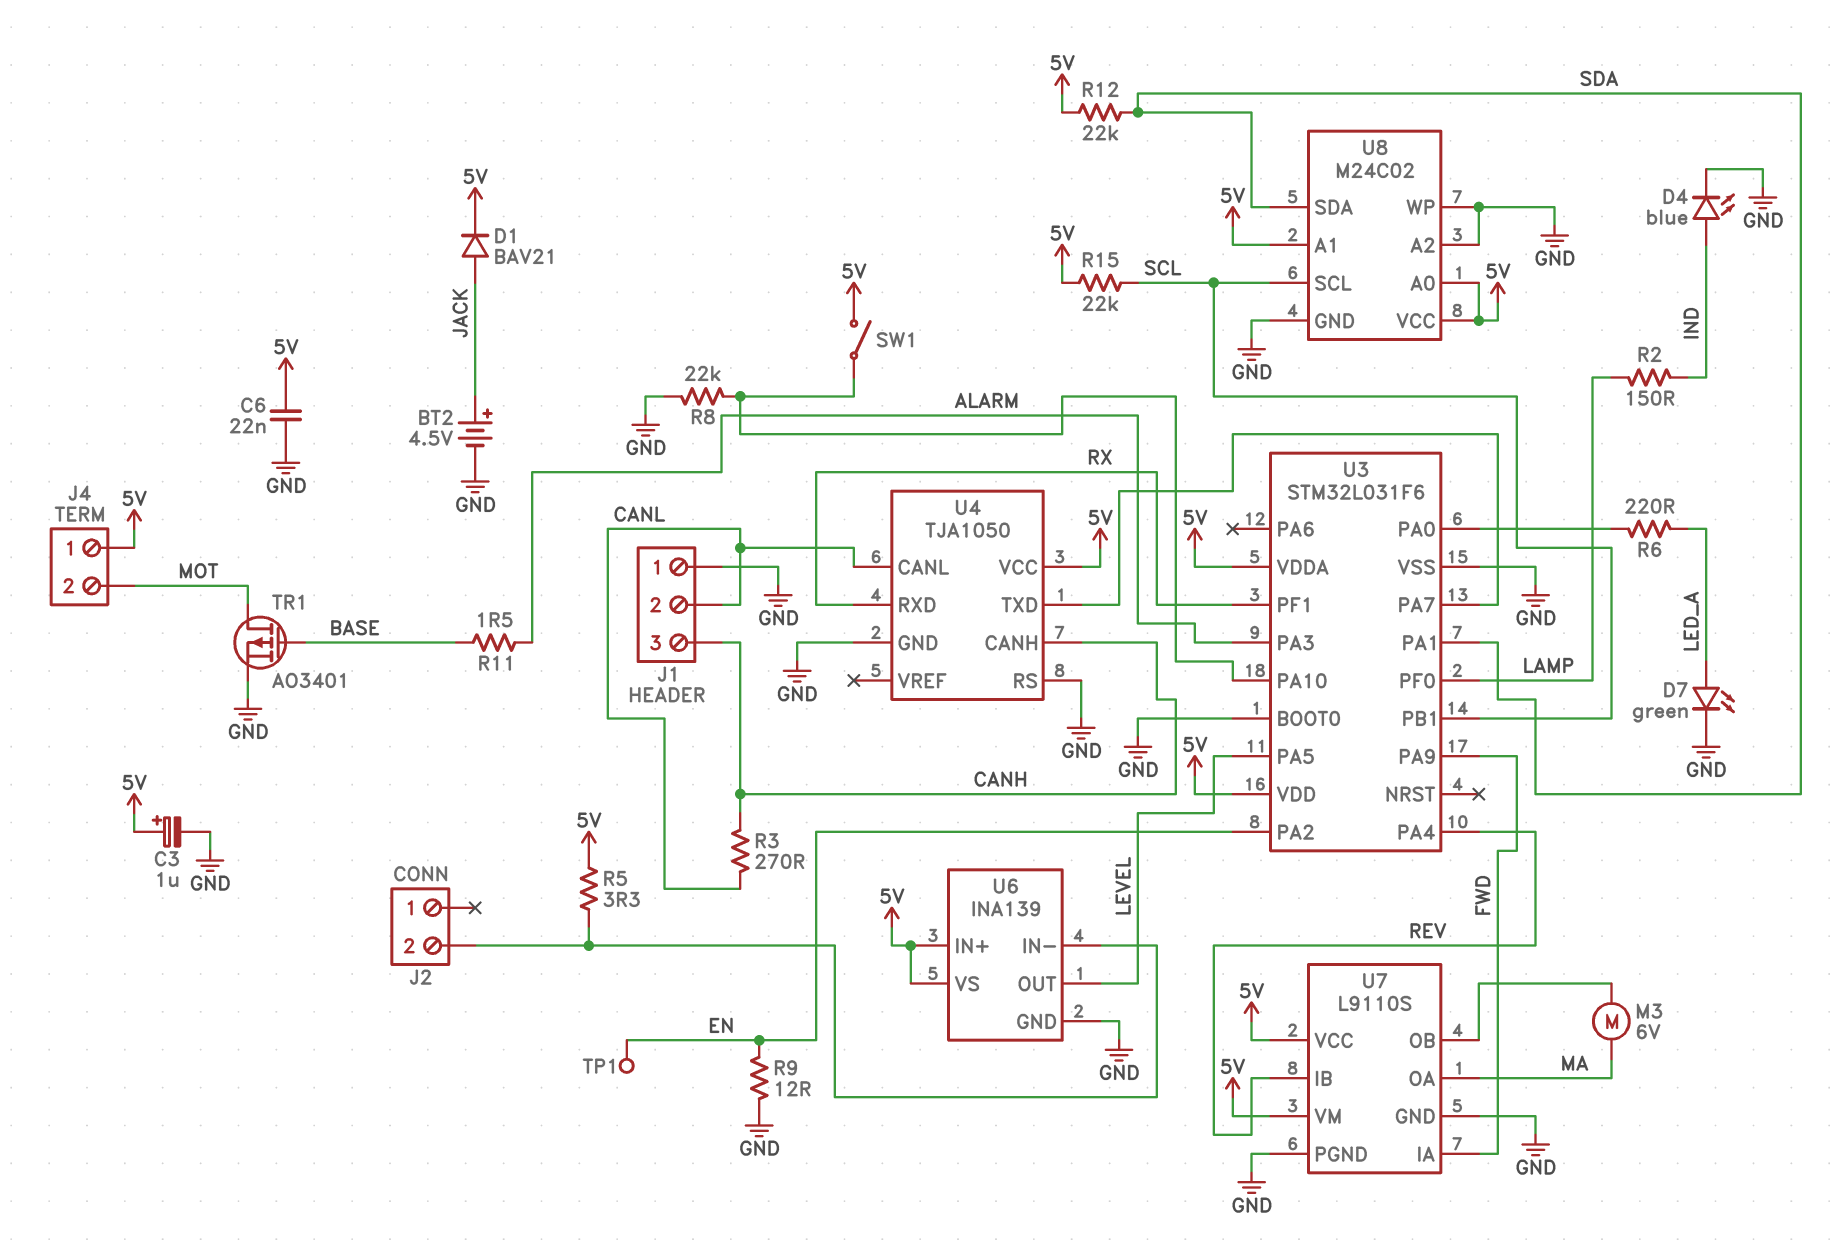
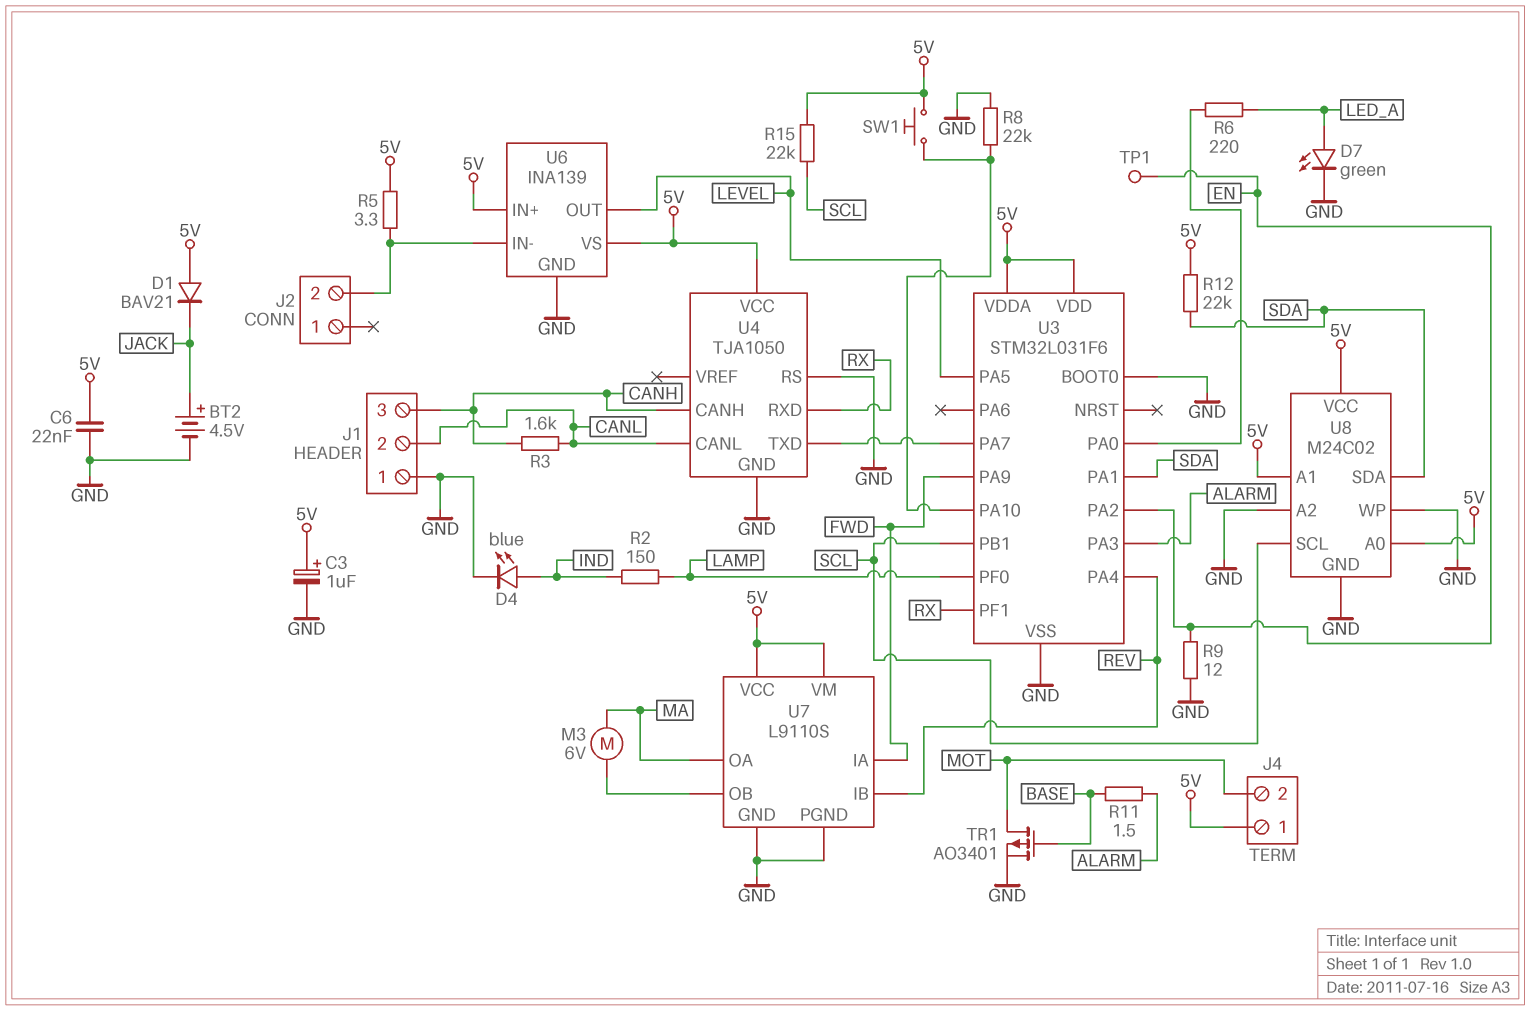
D1: diode BAV21 (A JACK, K 5V) -> diode BAV21 (A 5V, K JACK)
R3: 270 (CANH, CANL) -> 1.6k (CANH, CANL)
SW1: switch (5V, U3/PA10) -> button (5V, U3/PA10)

